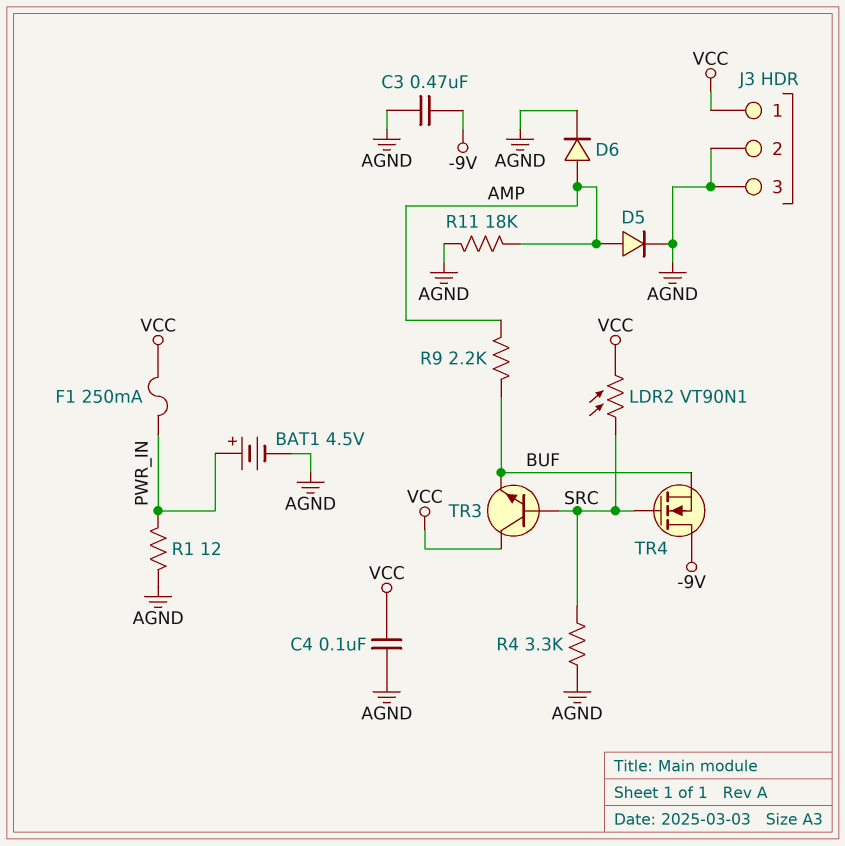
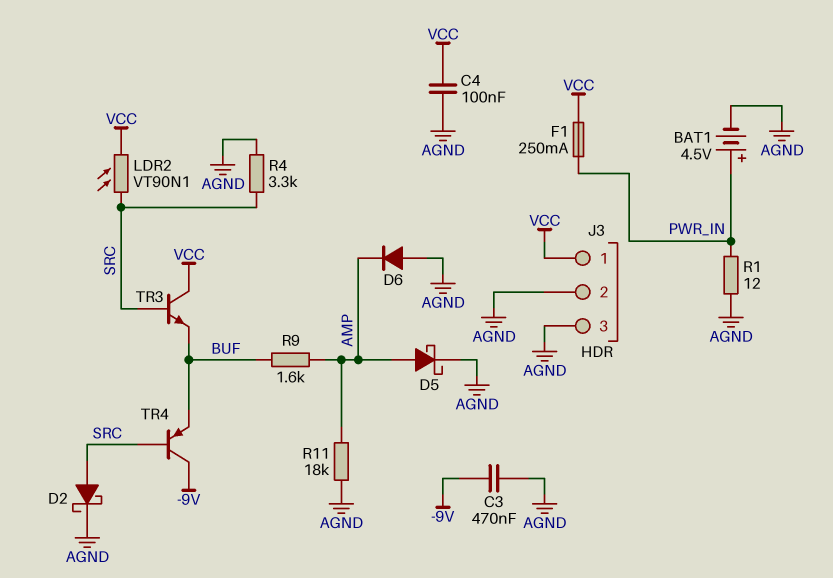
D2: none -> schottky (A SRC, K AGND)
D5: diode (A AMP, K AGND) -> schottky (A AMP, K AGND)
D6: diode (A AMP, K AGND) -> diode (A AGND, K AMP)
R9: 2.2k (AMP, BUF) -> 1.6k (AMP, BUF)
TR4: NMOS (G SRC, D -9V, S BUF) -> PNP (B SRC, C -9V, E BUF)

